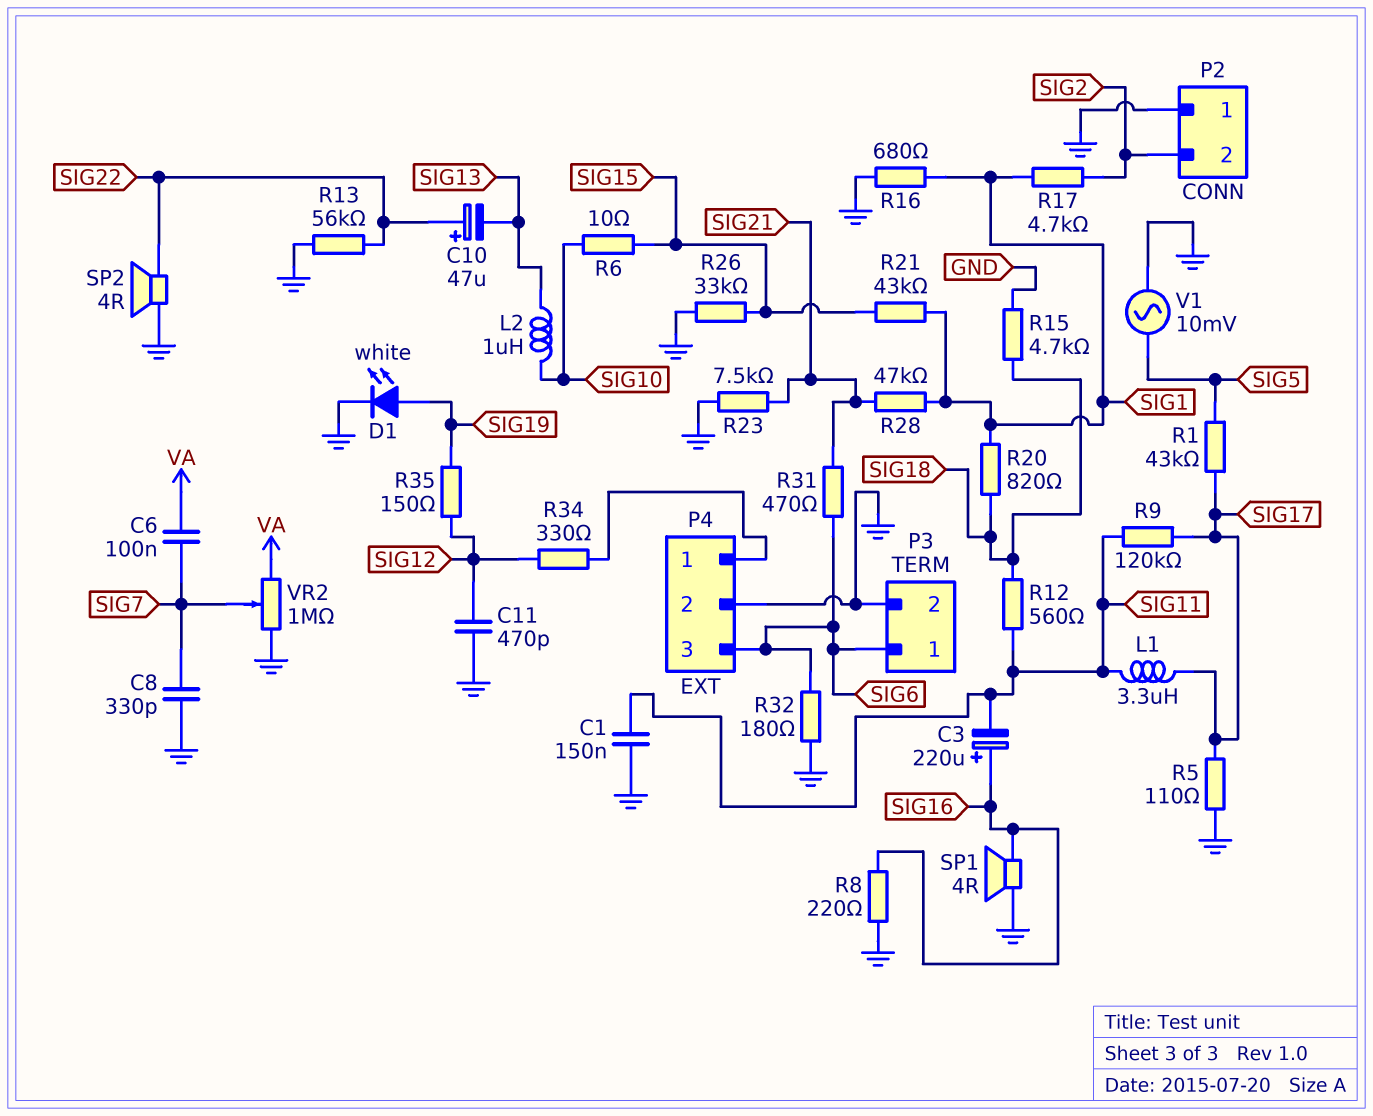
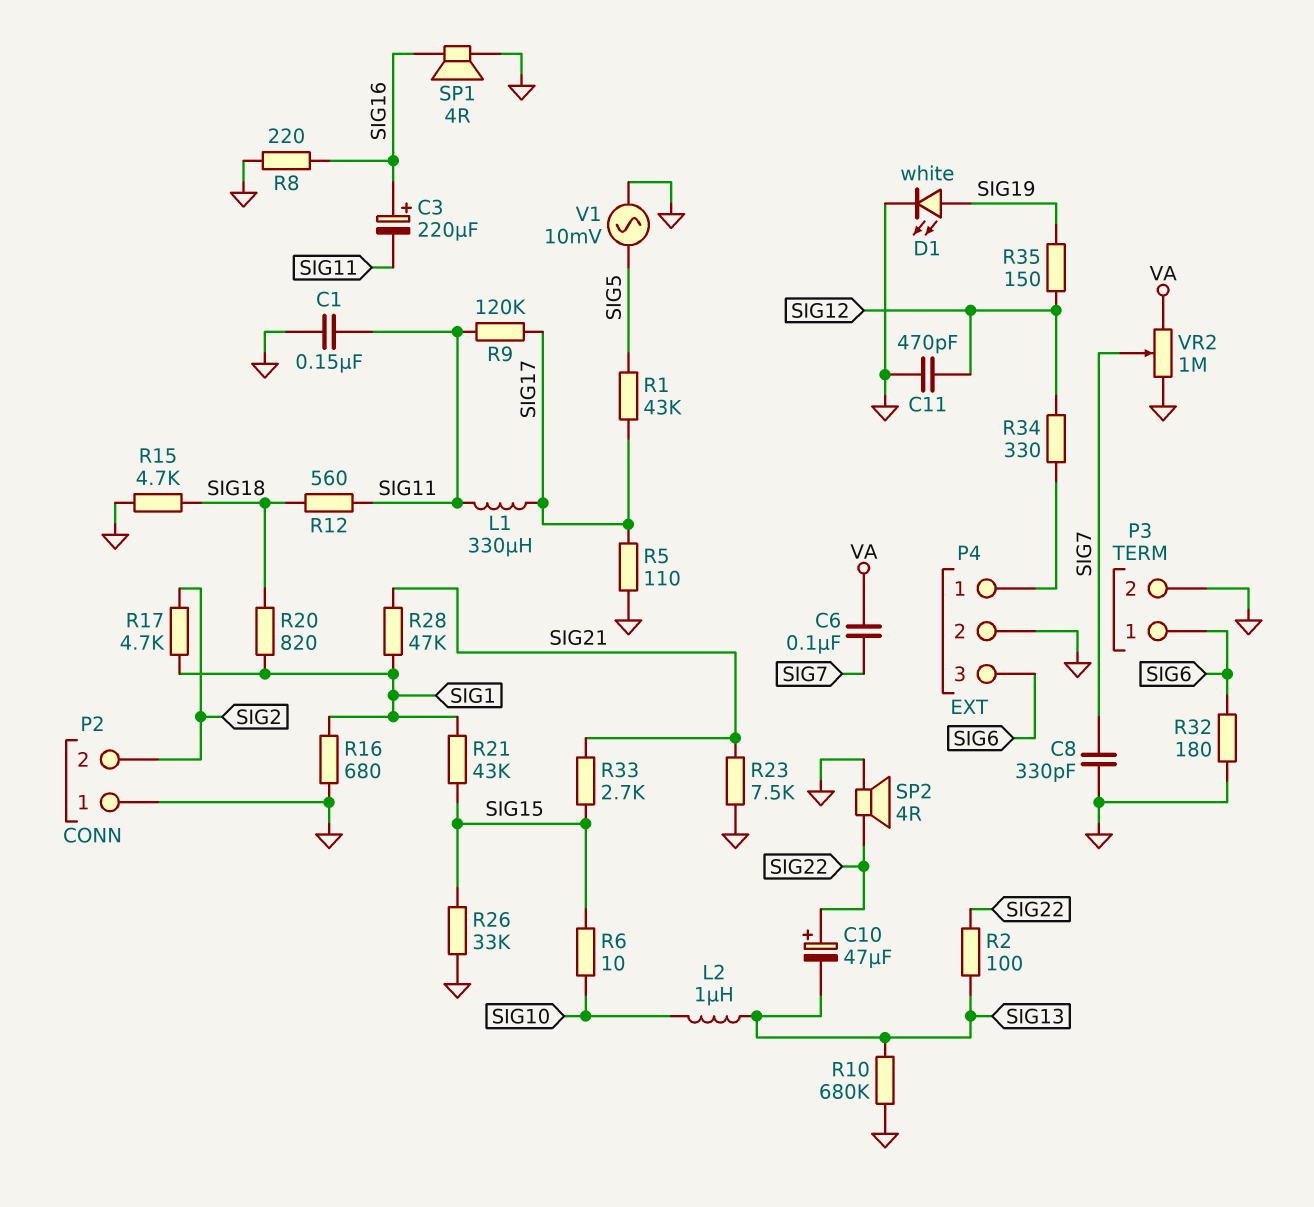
L1: 3.3uH (SIG11, SIG17) -> 330uH (SIG11, SIG17)
R2: none -> 100 (SIG13, SIG22)
R10: none -> 680k (GND, SIG13)
R13: 56k (GND, SIG22) -> none
R31: 470 (SIG6, SIG21) -> none
R33: none -> 2.7k (SIG15, SIG21)

